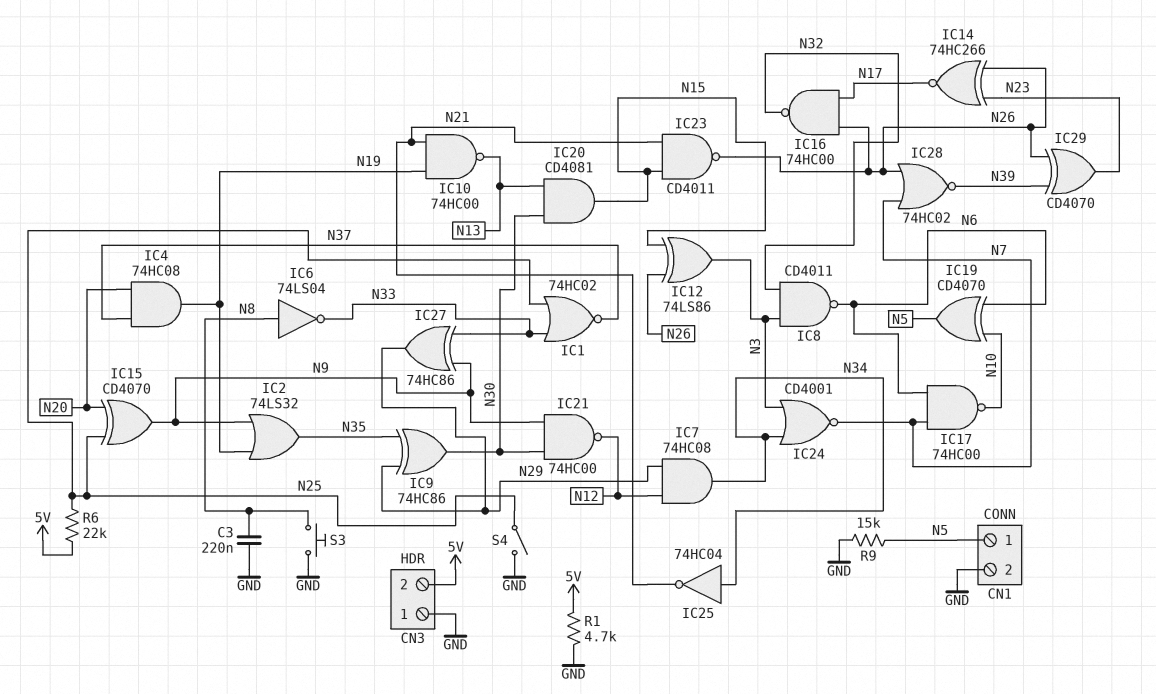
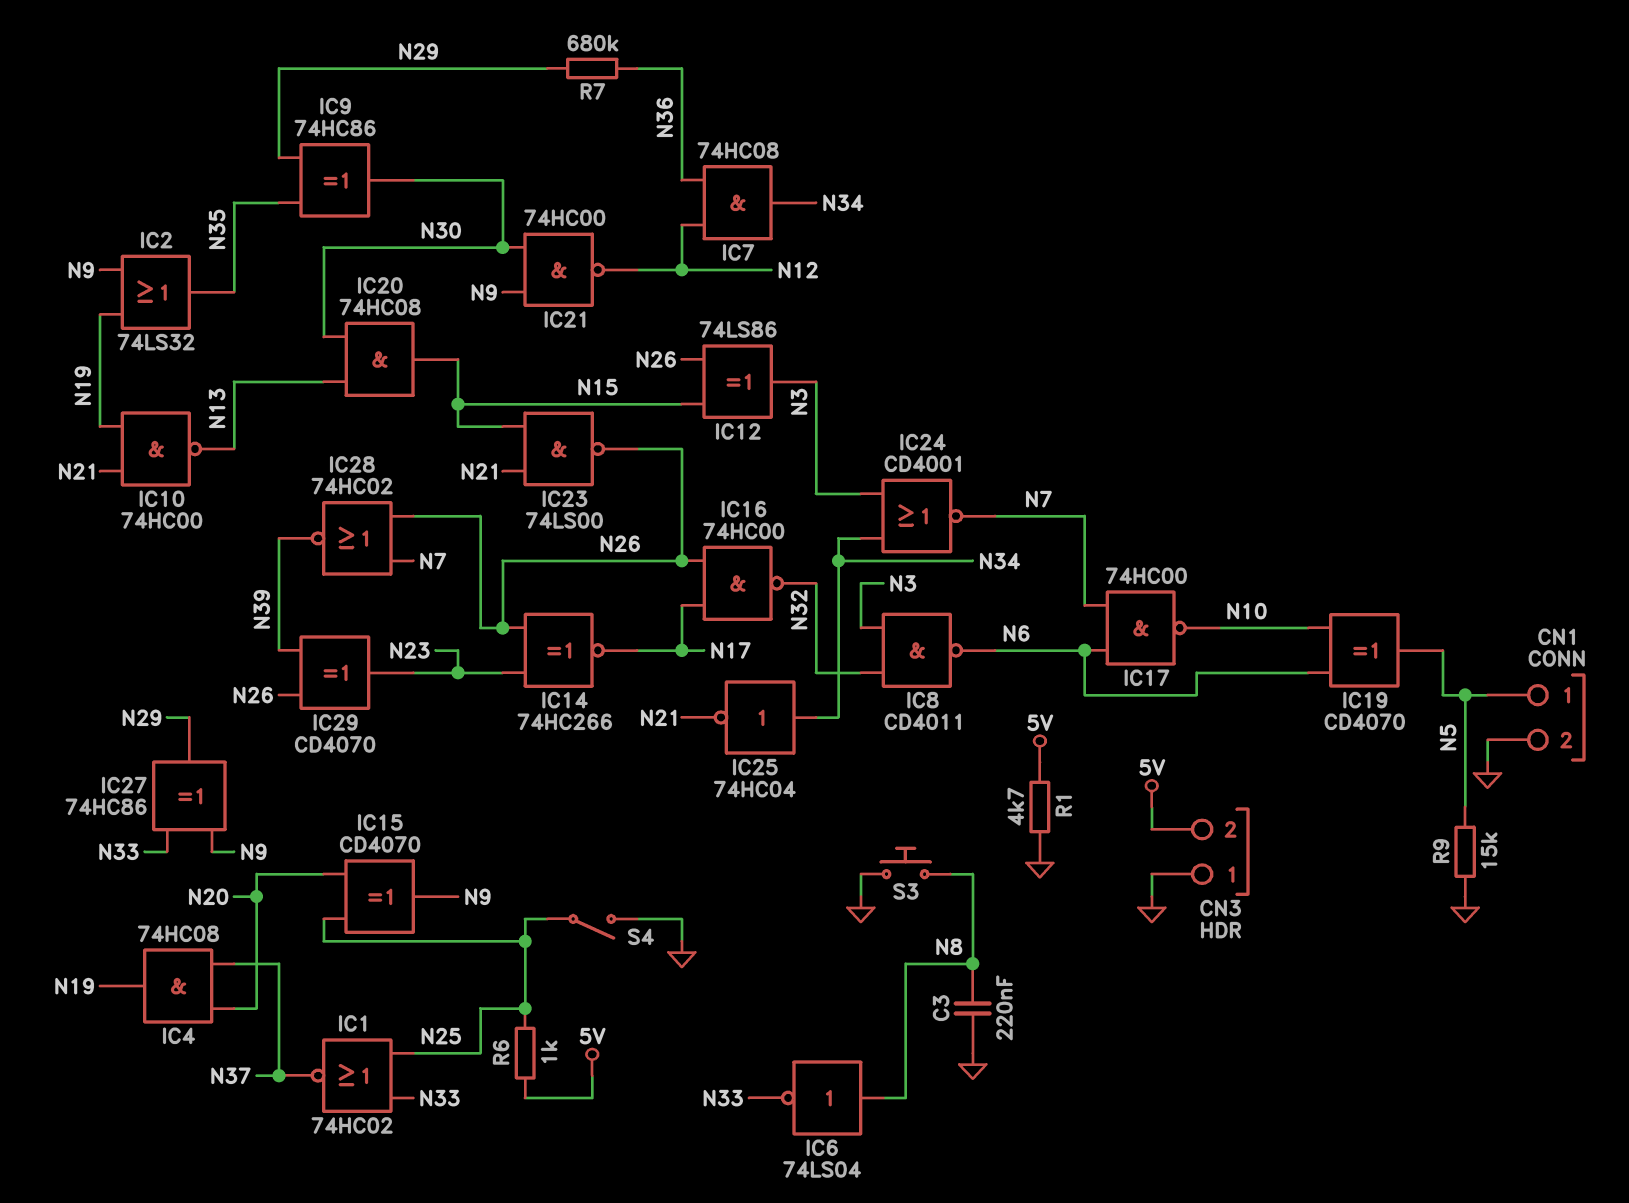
IC7: AND 74HC08 (in N12, in N29, out N34) -> AND 74HC08 (in N12, in N36, out N34)
IC20: AND CD4081 (in N13, in N30, out N15) -> AND 74HC08 (in N13, in N30, out N15)
IC23: NAND CD4011 (in N15, in N21, out N26) -> NAND 74LS00 (in N15, in N21, out N26)
R6: 22k (5V, N25) -> 1k (5V, N25)
R7: none -> 680k (N29, N36)

